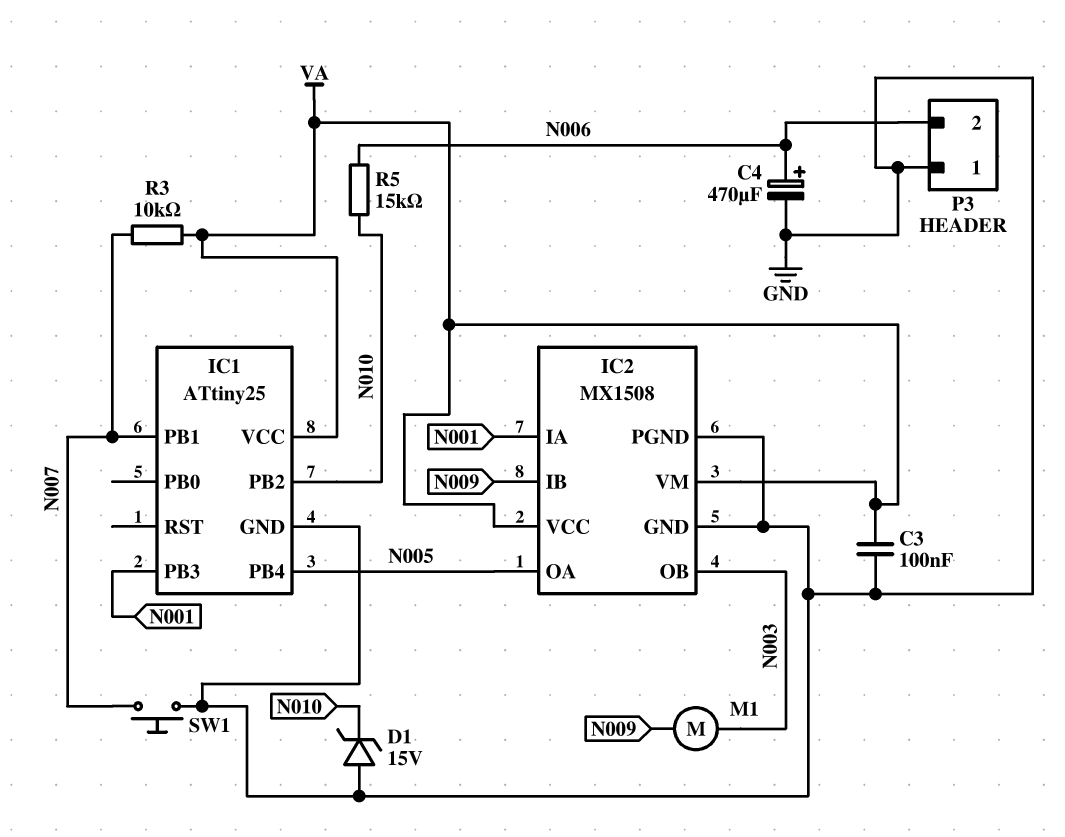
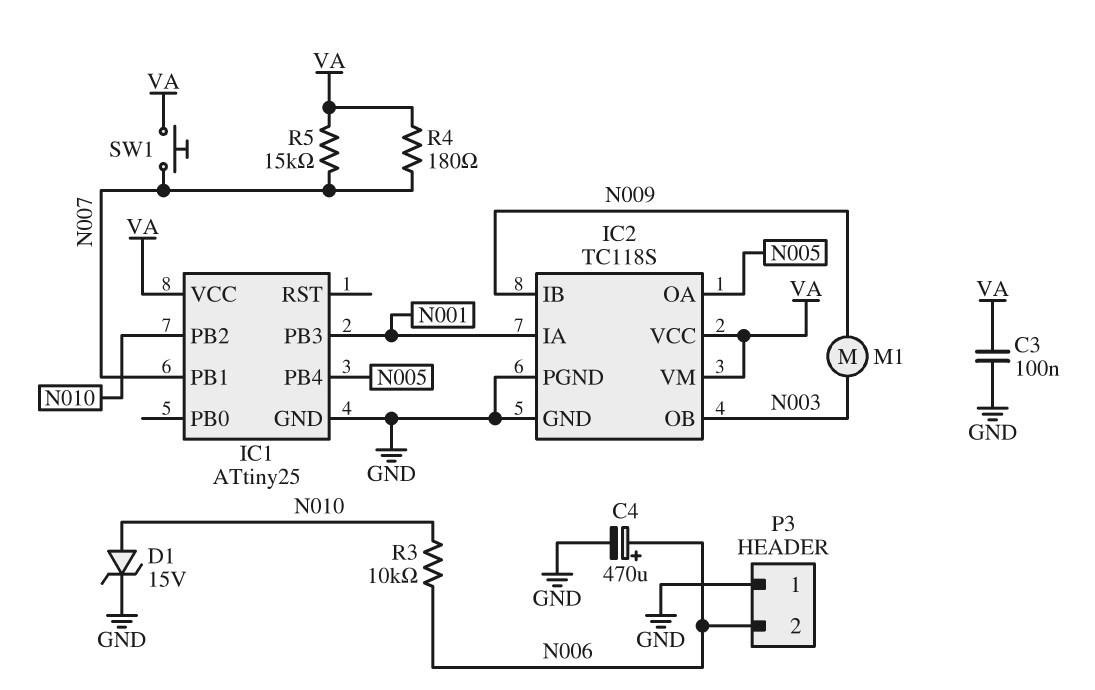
D1: zener 15V (A GND, K N010) -> zener 15V (A N010, K GND)
IC2: MX1508 -> TC118S
R3: 10k (N007, VA) -> 10k (N006, N010)
R4: none -> 180 (N007, VA)
R5: 15k (N006, N010) -> 15k (N007, VA)
SW1: button (GND, N007) -> button (N007, VA)

